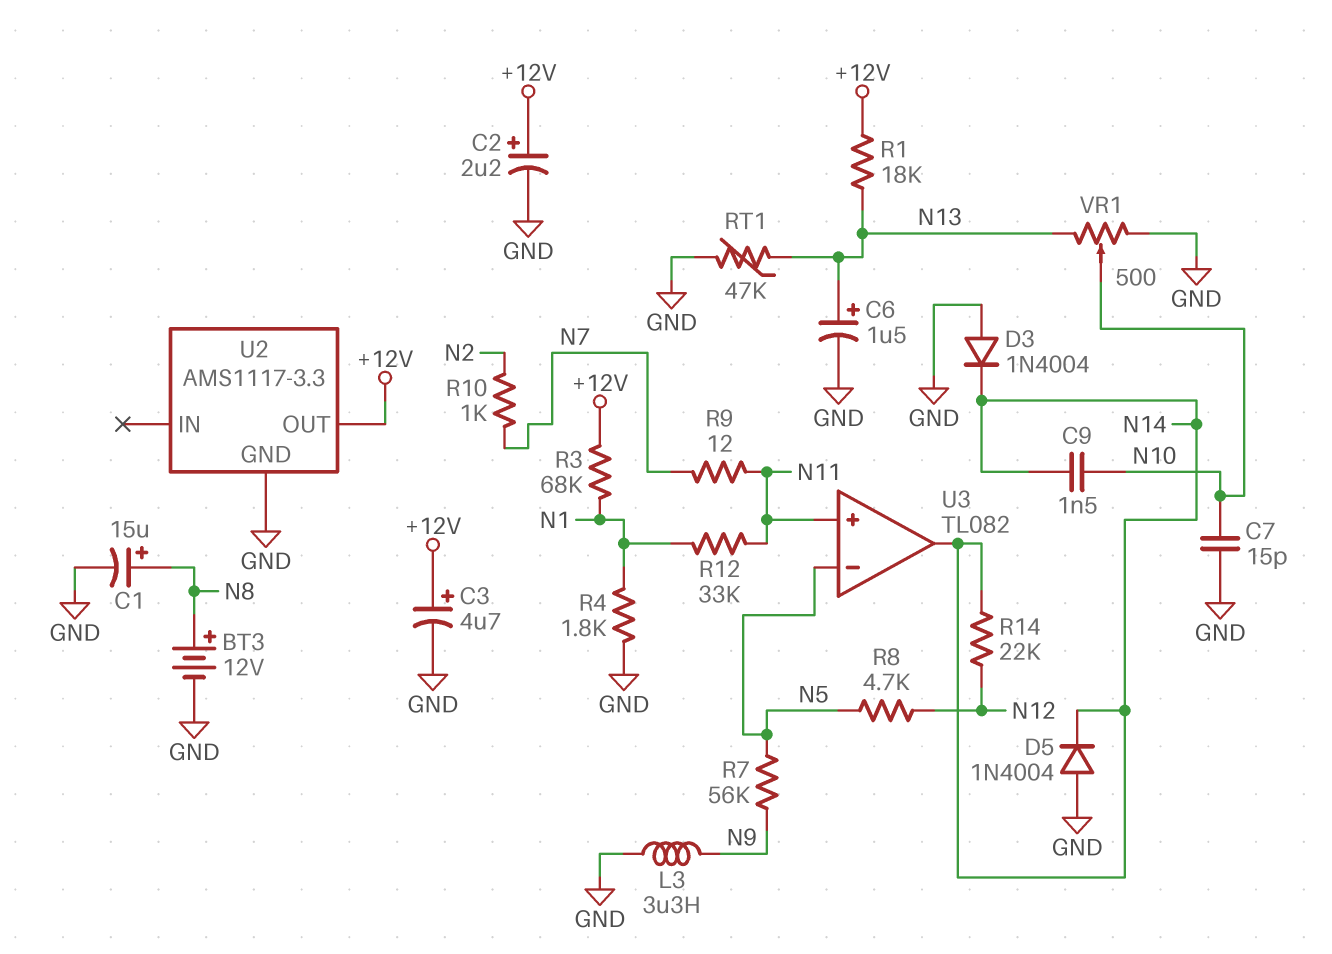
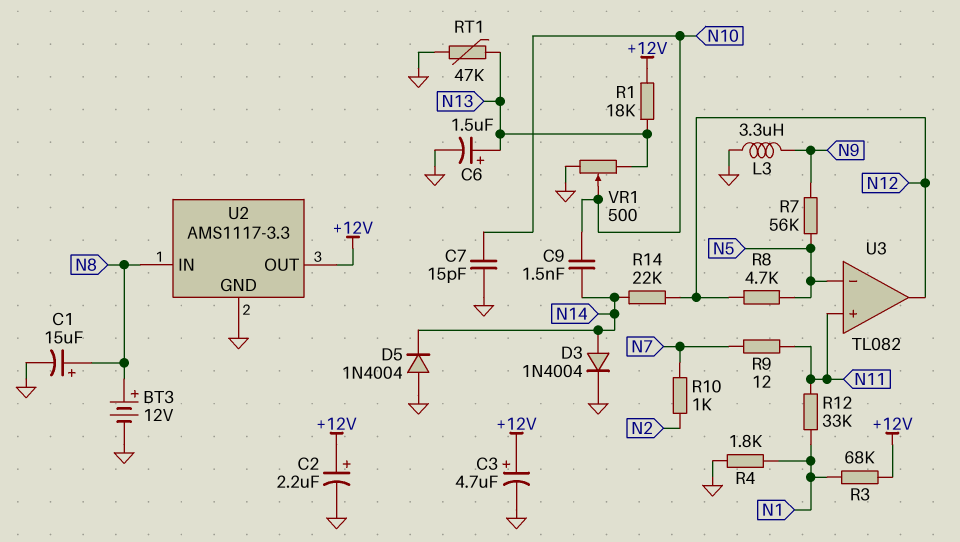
D3: diode 1N4004 (A GND, K N14) -> diode 1N4004 (A N14, K GND)
U2 pin IN: none -> N8
U3 pin out: N14 -> N12

